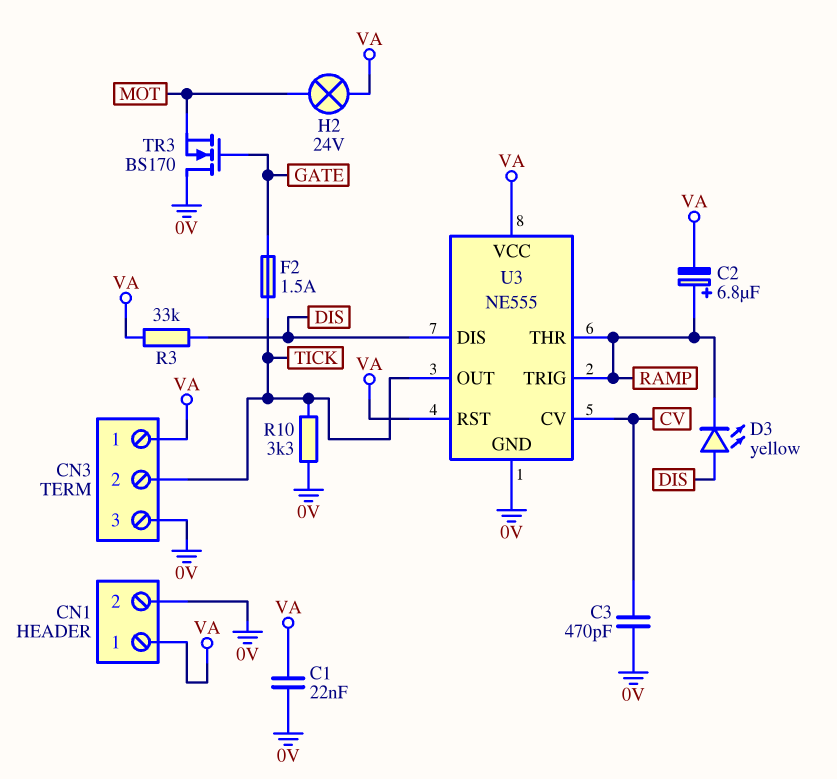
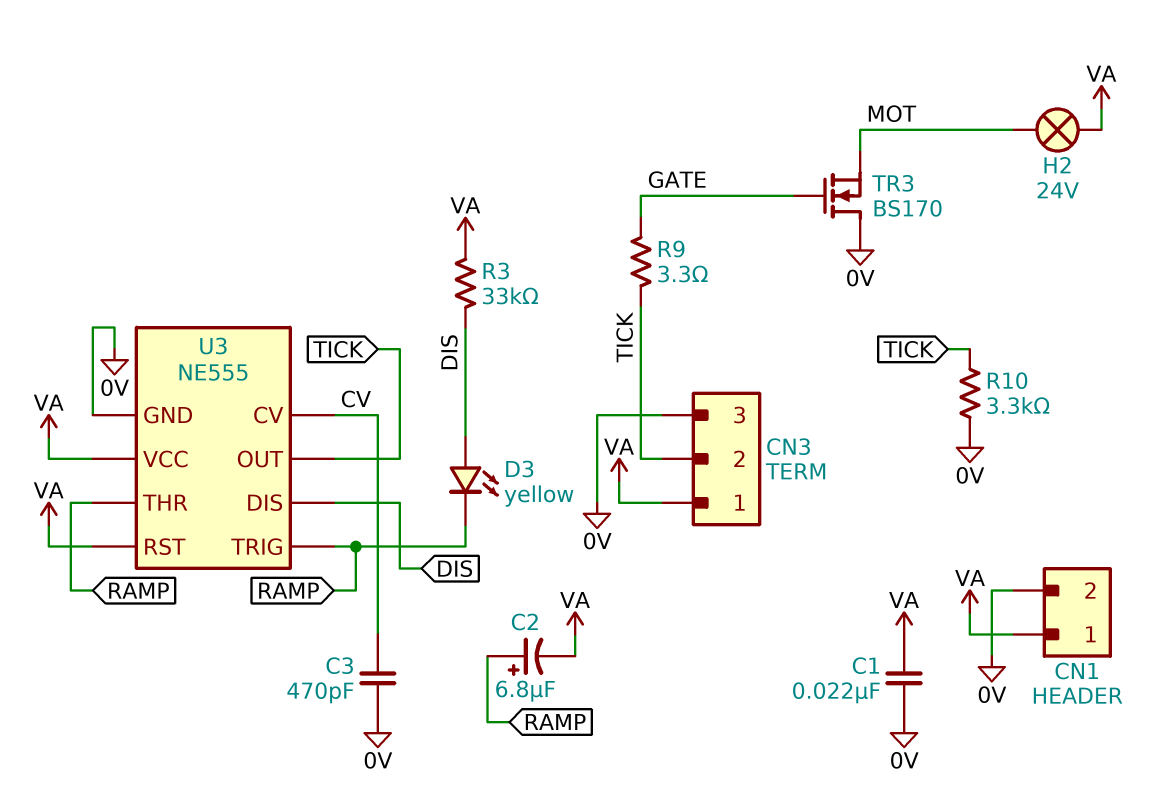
F2: 1.5A (GATE, TICK) -> none
R9: none -> 3.3 (GATE, TICK)

